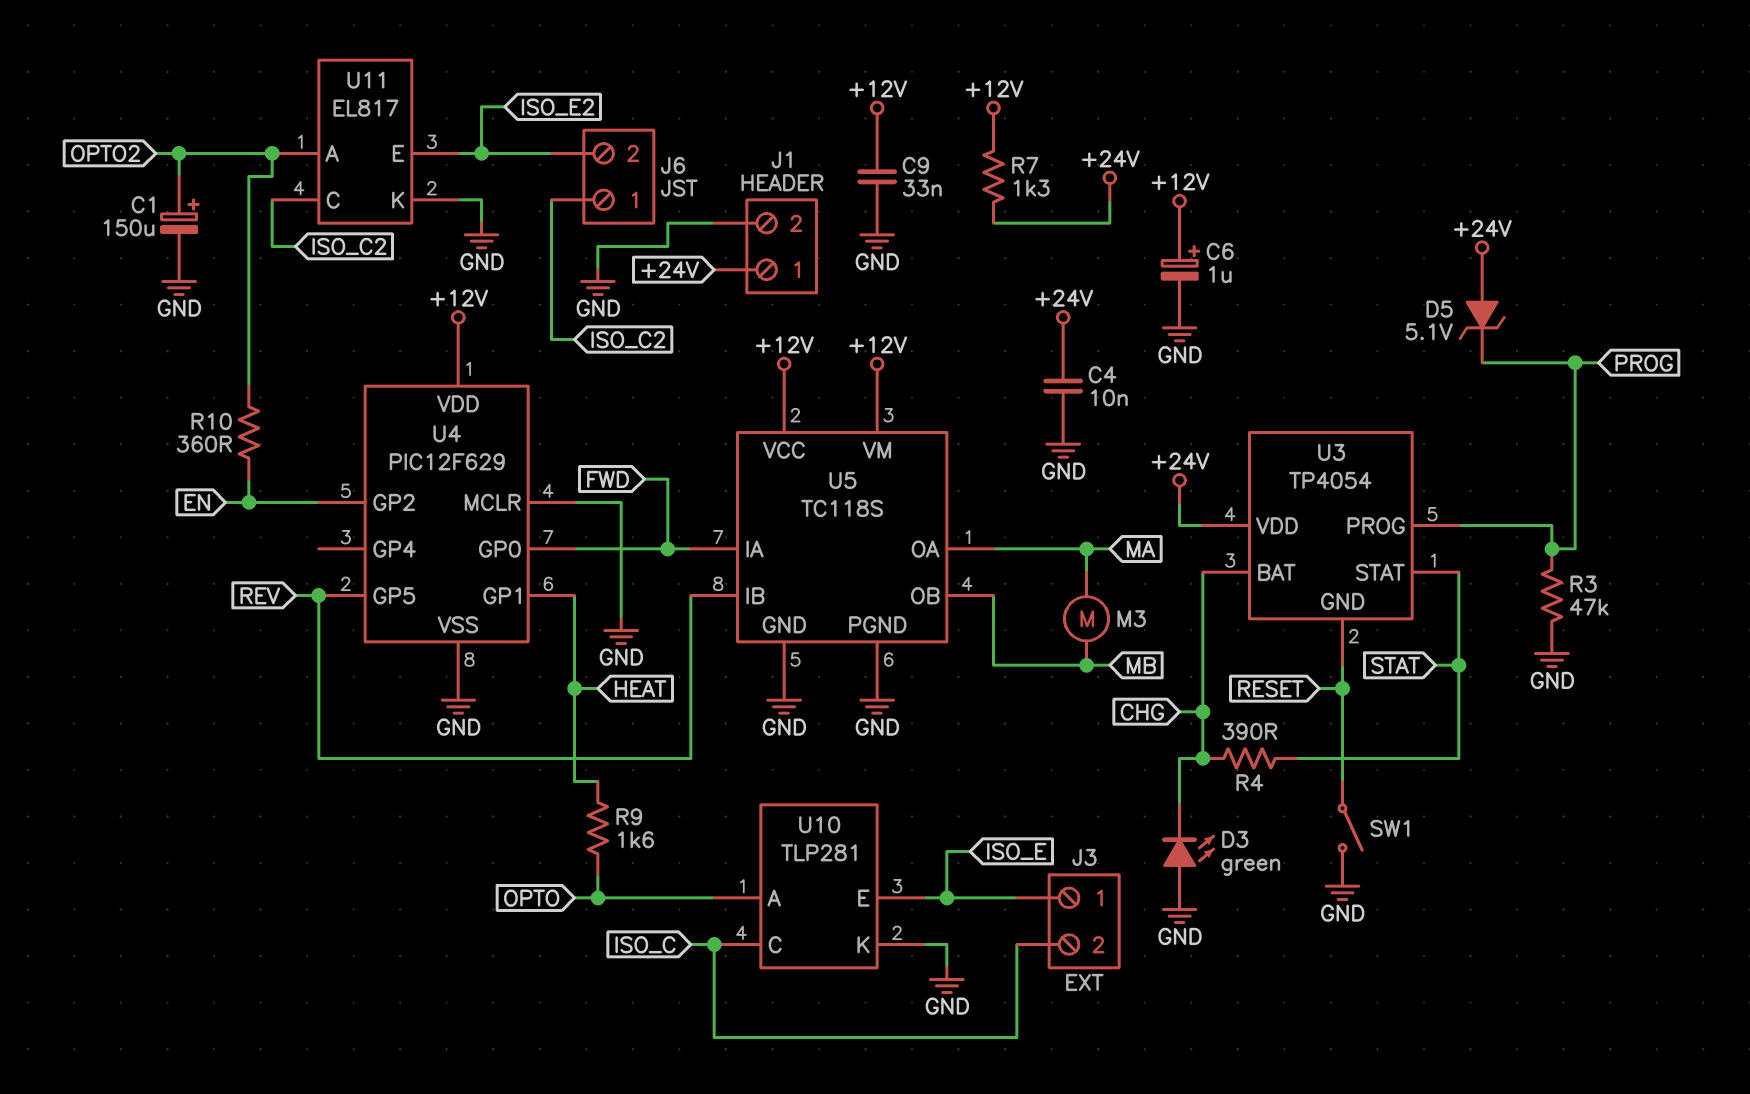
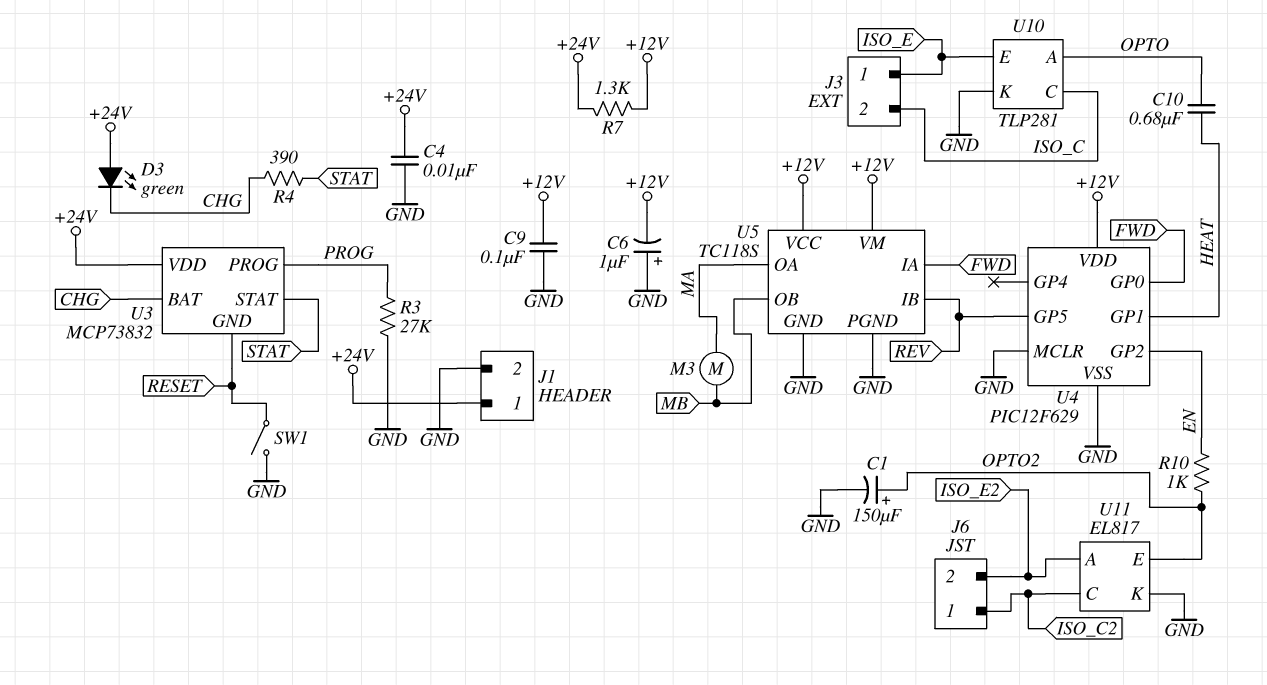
C6: 1uF (plus +12V, minus GND) -> 1uF (plus GND, minus +12V)
C9: 33nF (+12V, GND) -> 100nF (+12V, GND)
C10: none -> 680nF (HEAT, OPTO)
D3: LED green (A GND, K CHG) -> LED green (A +24V, K CHG)
D5: zener 5.1V (A +24V, K PROG) -> none
R3: 47k (GND, PROG) -> 27k (GND, PROG)
R9: 1.6k (HEAT, OPTO) -> none
R10: 360 (EN, OPTO2) -> 1k (EN, OPTO2)
U3: TP4054 -> MCP73832
U11 pin A: OPTO2 -> ISO_E2
U11 pin E: ISO_E2 -> OPTO2

